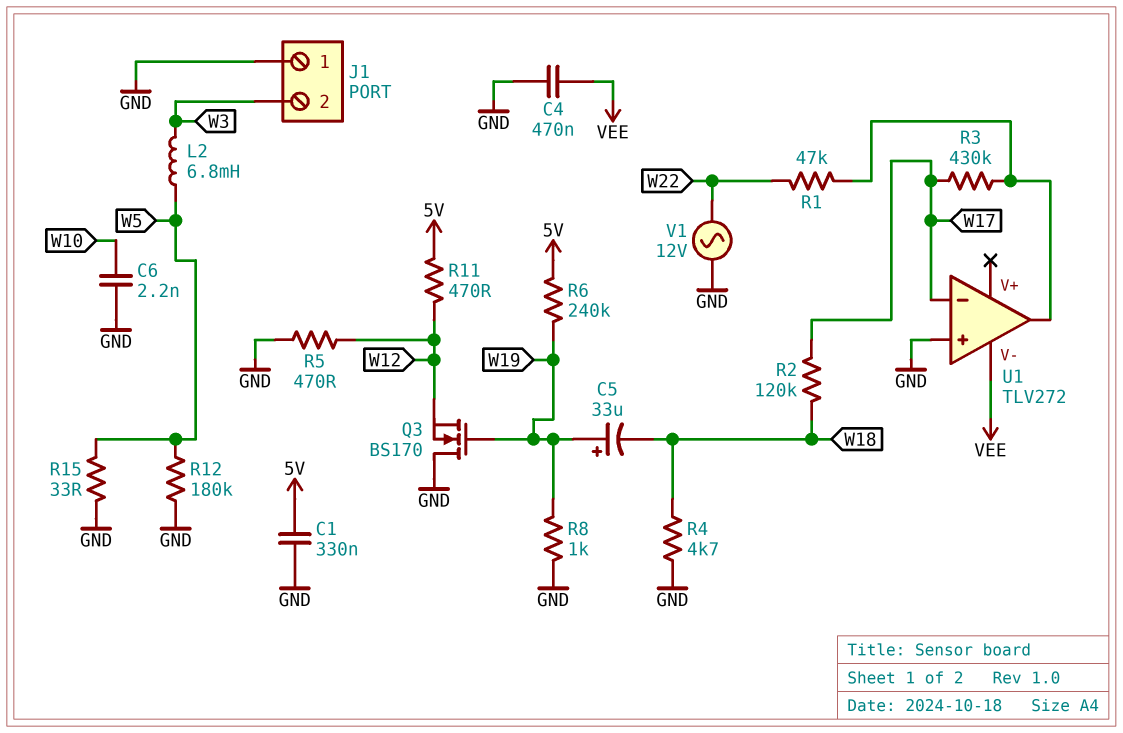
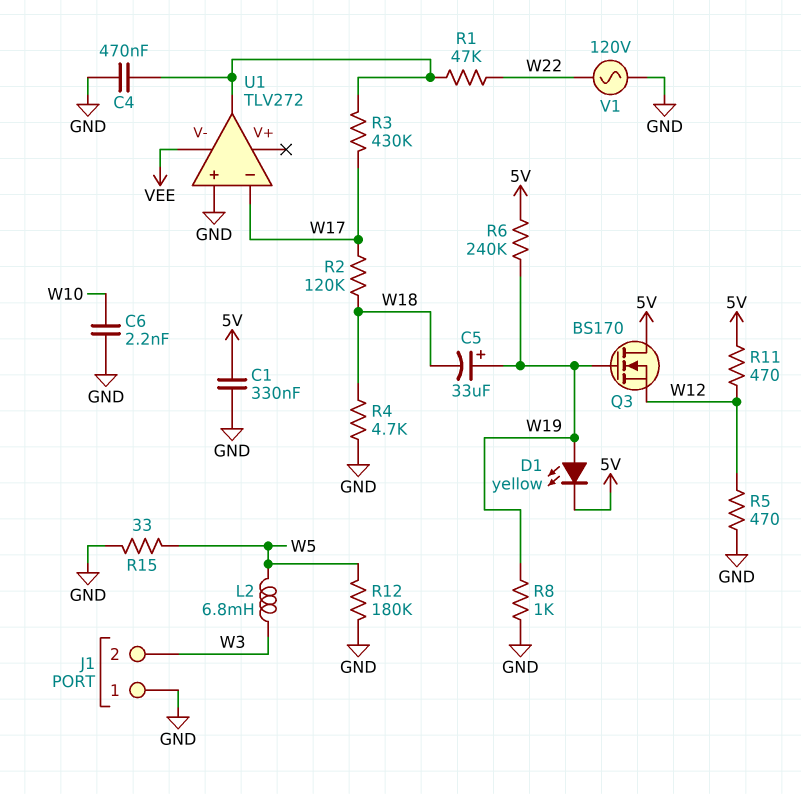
C4: 470nF (GND, VEE) -> 470nF (GND, U1/out)
D1: none -> LED yellow (A W19, K 5V)
Q3: NMOS BS170 (G W19, D GND, S W12) -> NMOS BS170 (G W19, D 5V, S W12)
V1: AC 12V (GND, W22) -> AC 120V (GND, W22)

